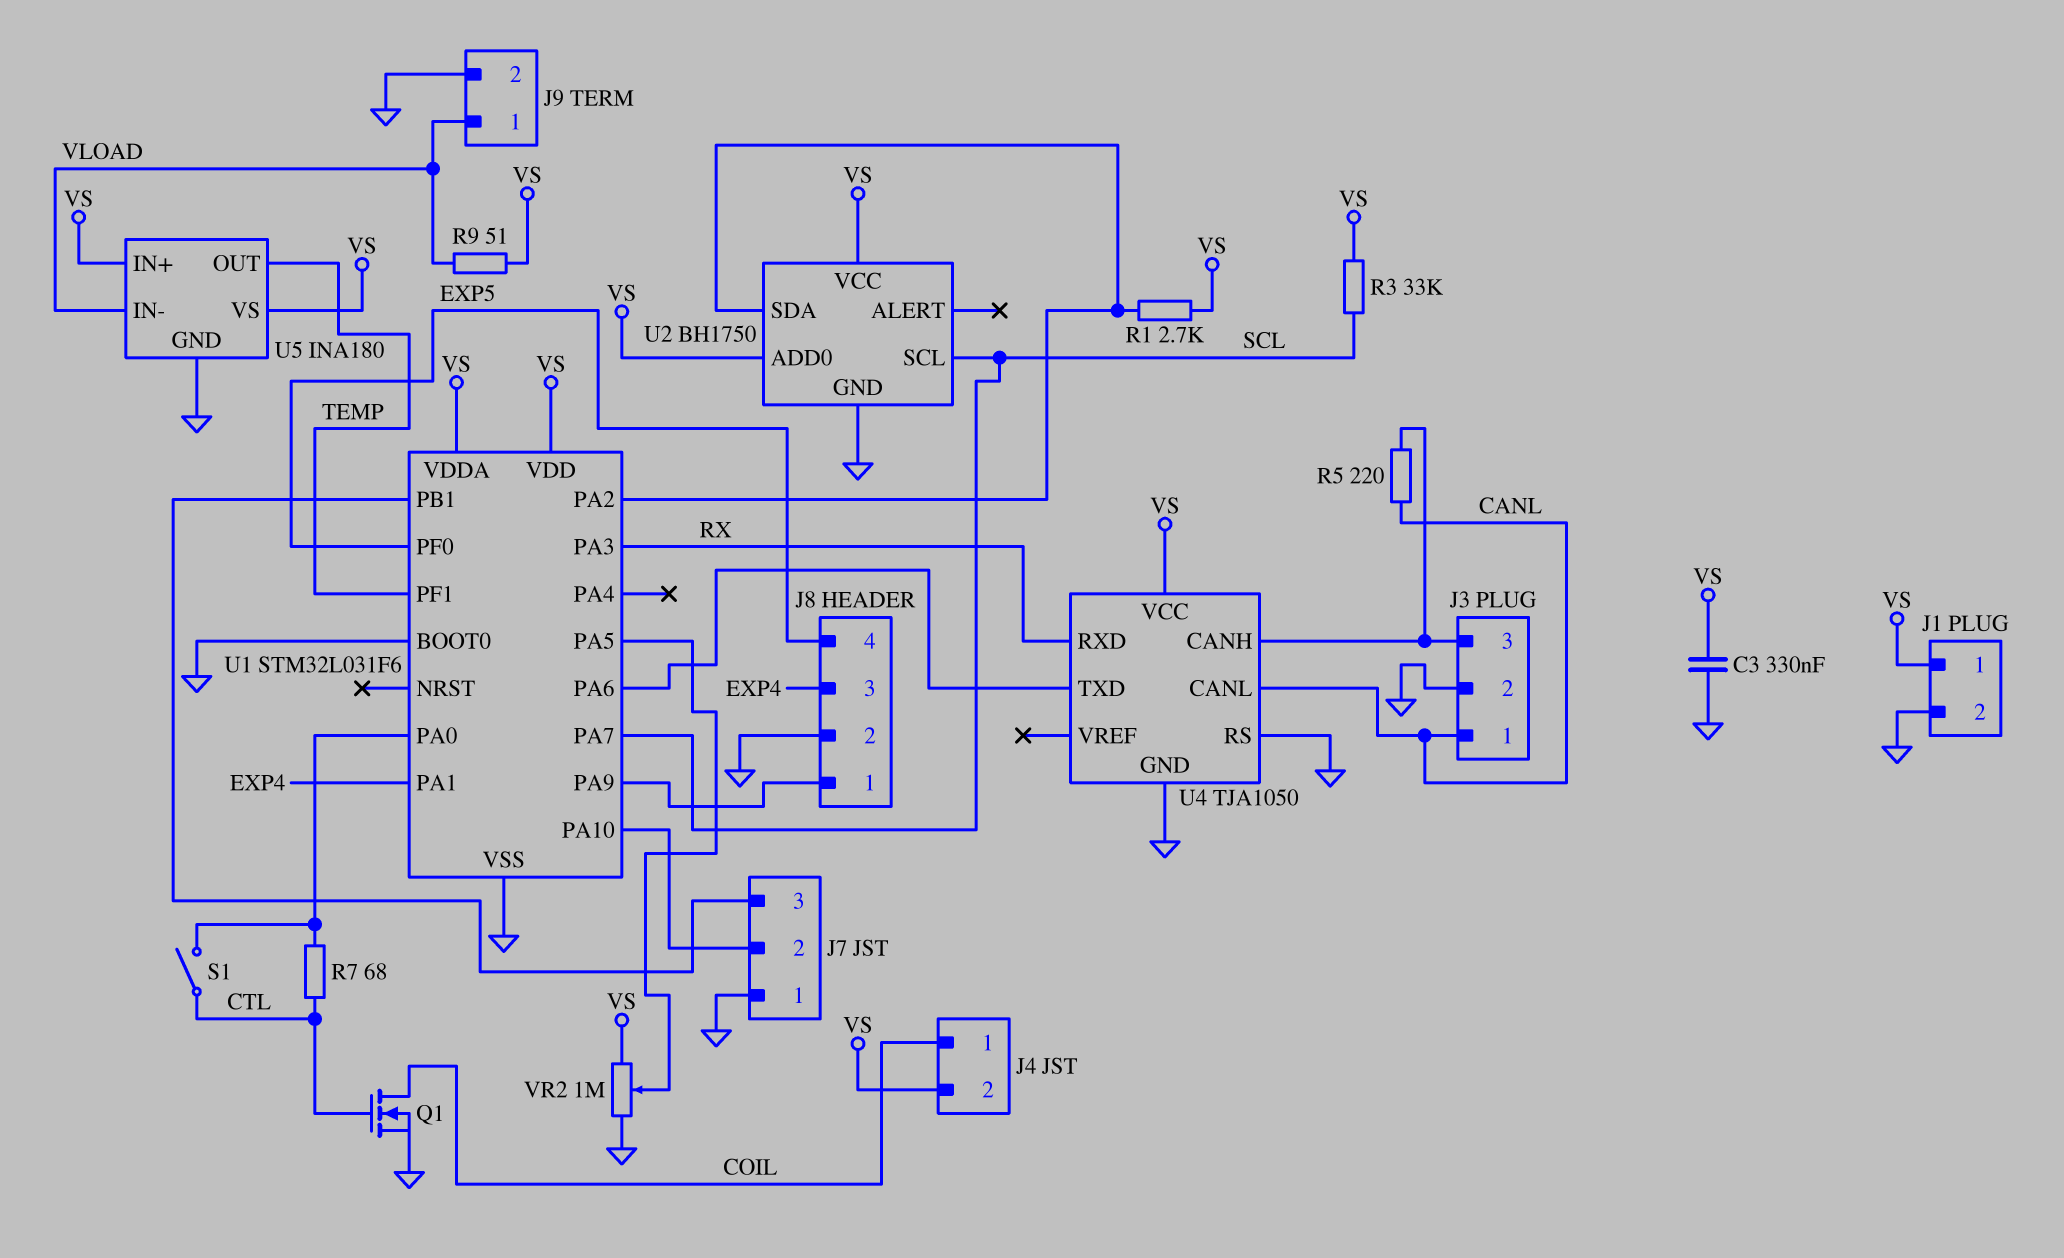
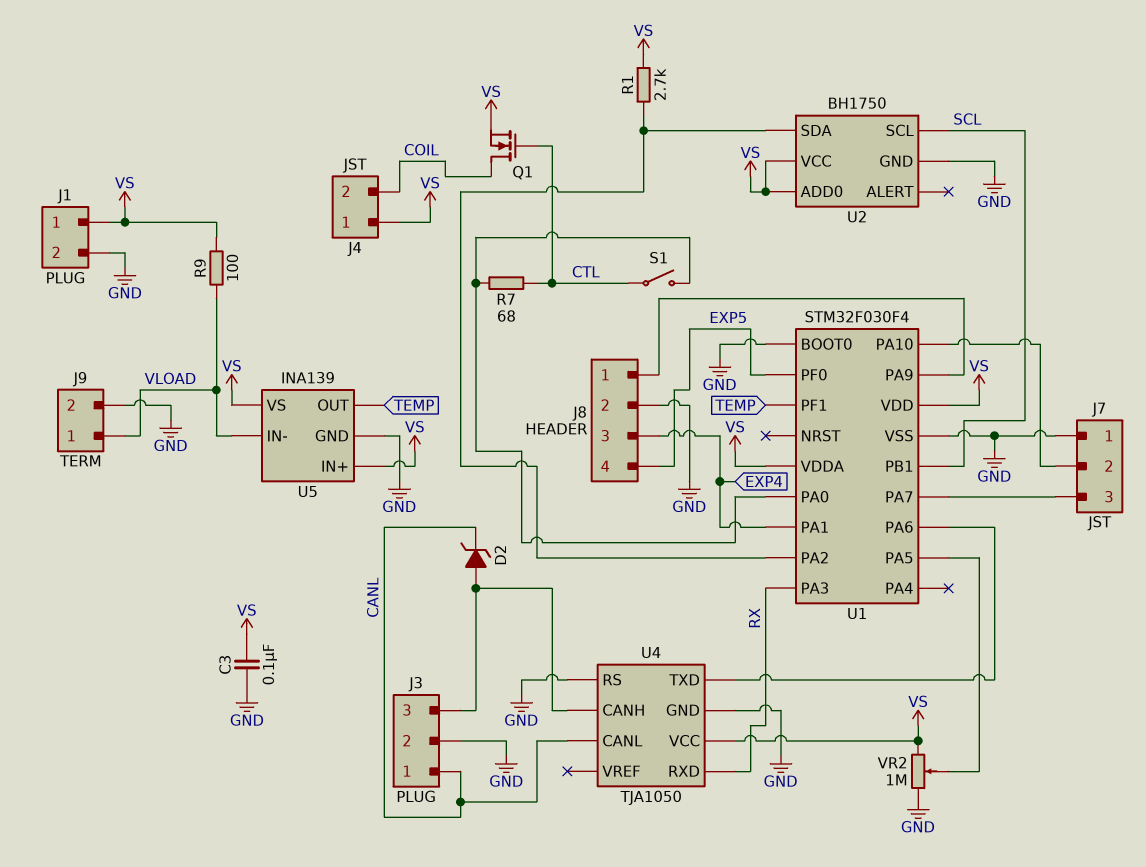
C3: 330nF (GND, VS) -> 100nF (GND, VS)
D2: none -> zener (A J3/3, K CANL)
J4 pin 1: COIL -> VS
J4 pin 2: VS -> COIL
Q1: NMOS (G CTL, D COIL, S GND) -> NMOS (G CTL, D COIL, S VS)
R3: 33k (SCL, VS) -> none
R5: 220 (CANL, J3/3) -> none
R9: 51 (VLOAD, VS) -> 100 (VLOAD, VS)
U1: STM32L031F6 -> STM32F030F4
U1 pin PA7: SCL -> J7/3
U1 pin PB1: J7/3 -> SCL
U5: INA180 -> INA139

